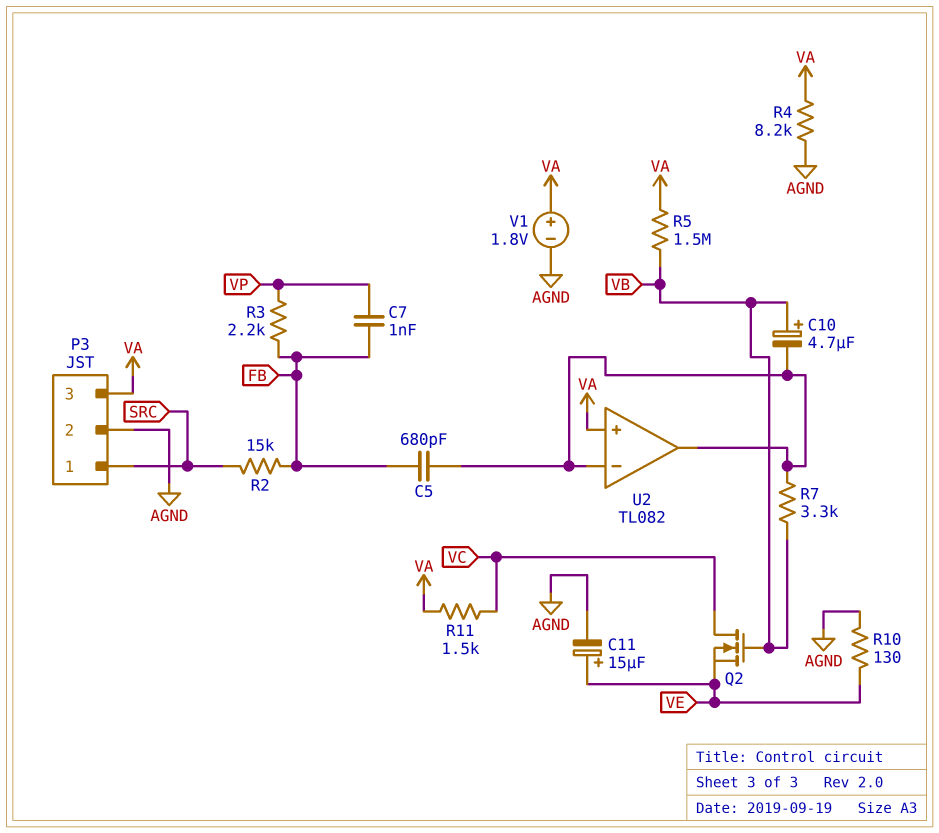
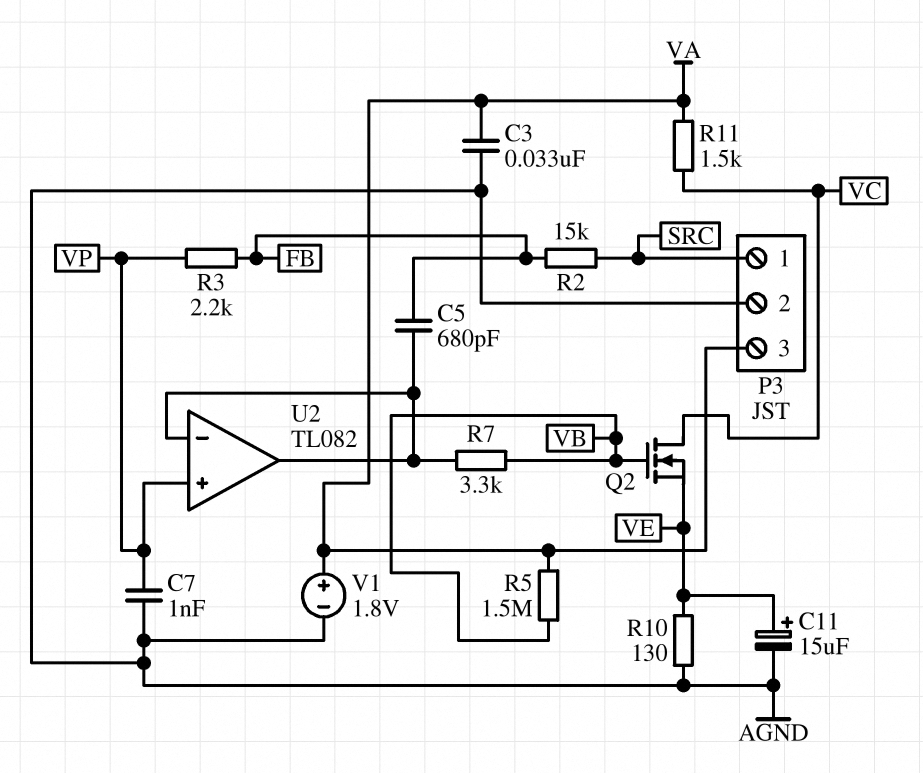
C3: none -> 33nF (AGND, VA)
C7: 1nF (FB, VP) -> 1nF (AGND, VP)
C10: 4.7uF (plus VB, minus U2/in-) -> none
R4: 8.2k (AGND, VA) -> none
U2 pin in+: VA -> VP

